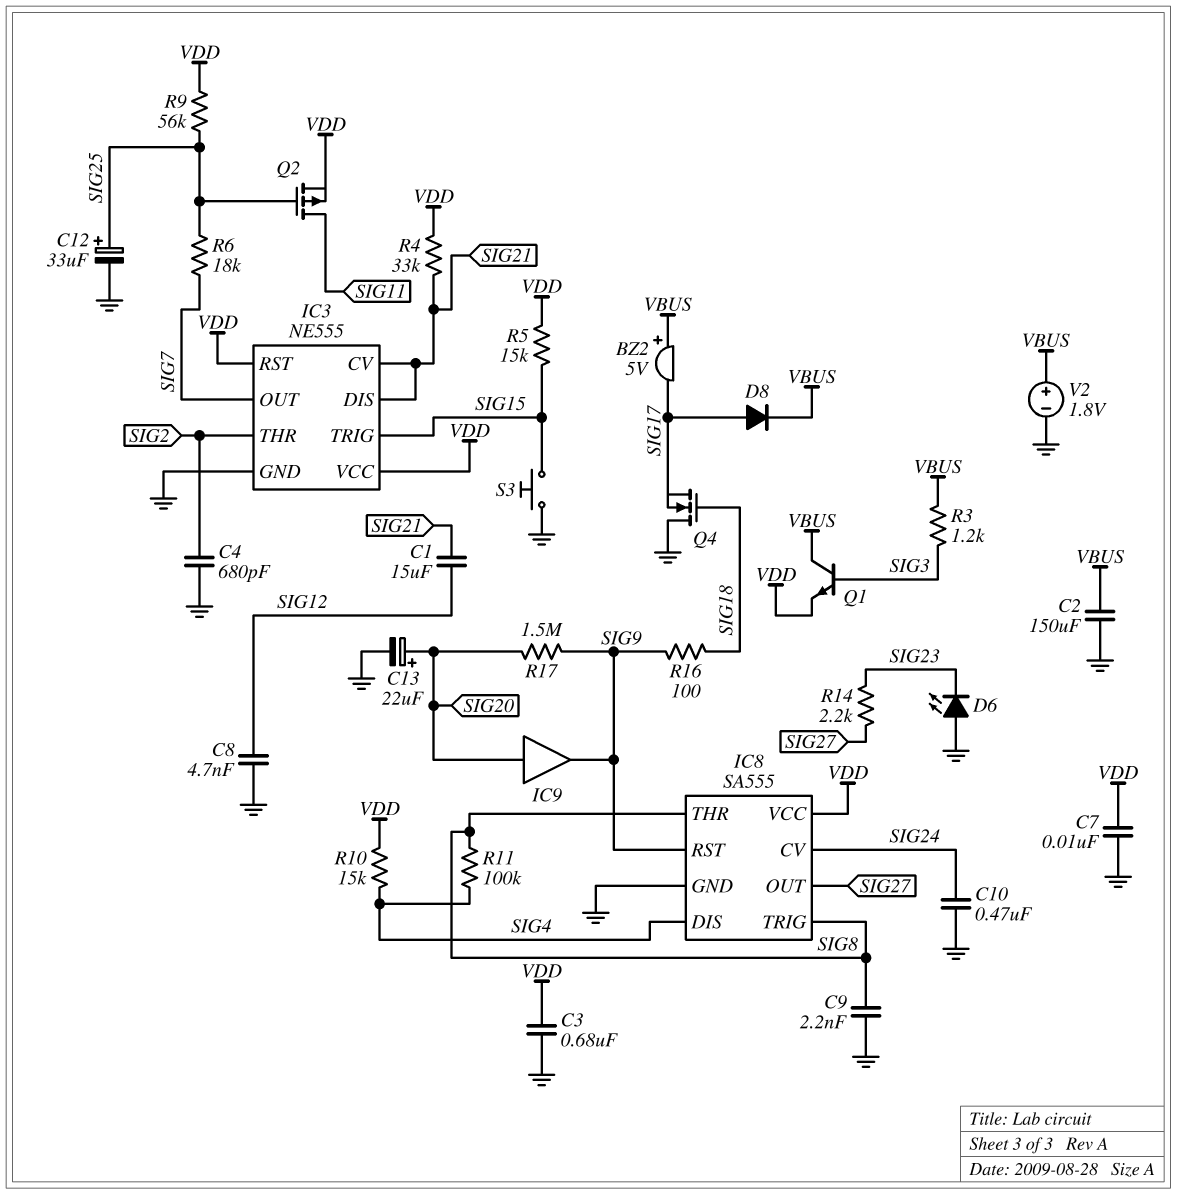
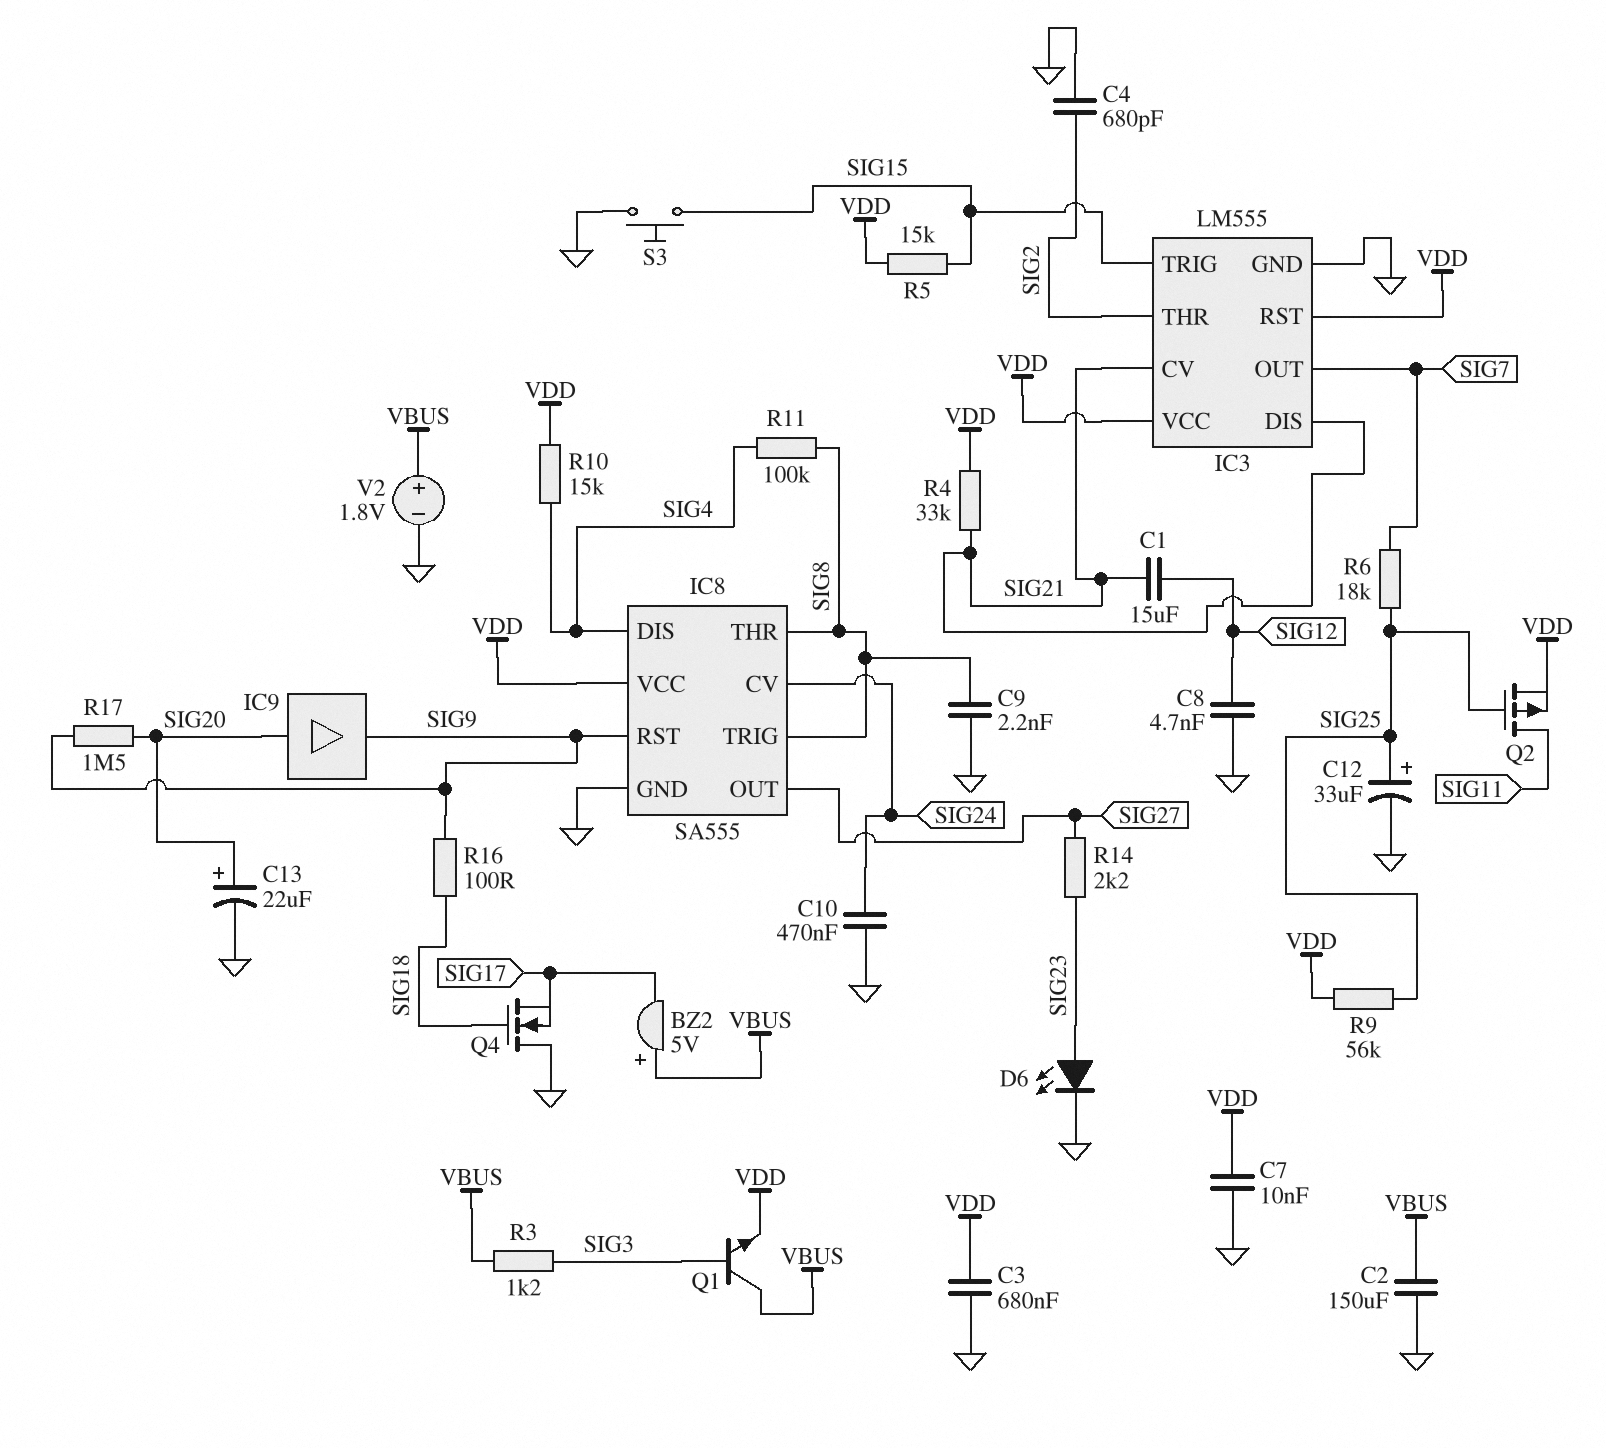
D6: LED (A GND, K SIG23) -> LED (A SIG23, K GND)
D8: diode (A SIG17, K VBUS) -> none
IC3: NE555 -> LM555

